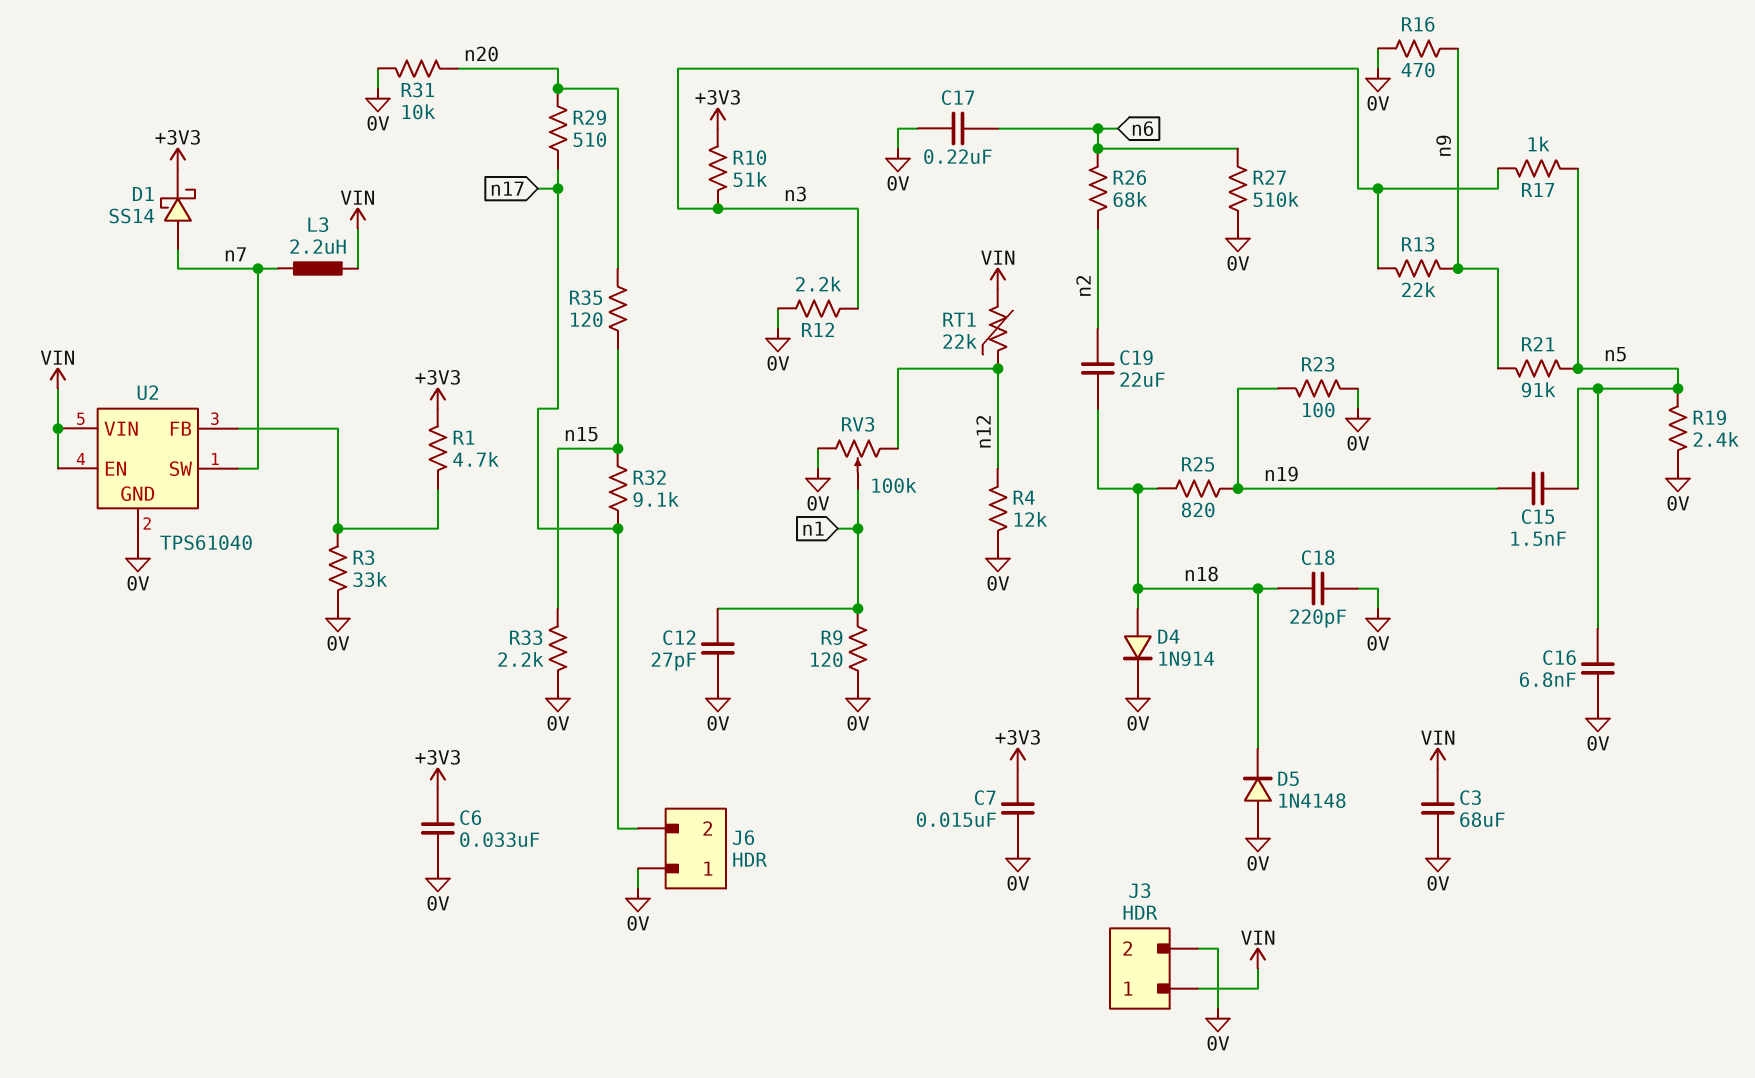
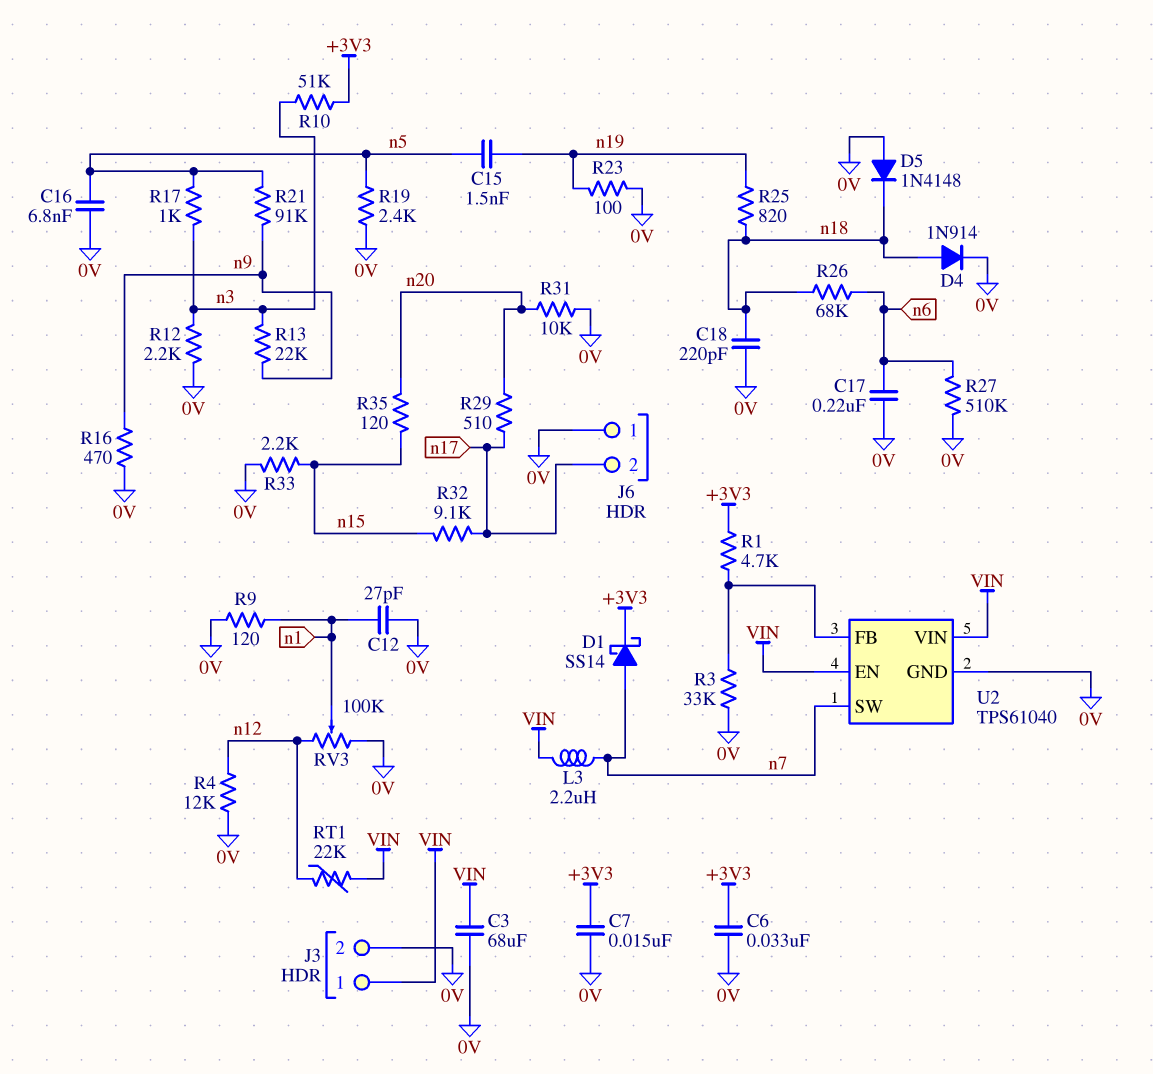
C19: 22uF (n2, n18) -> none
R26: 68k (n2, n6) -> 68k (n6, n18)

